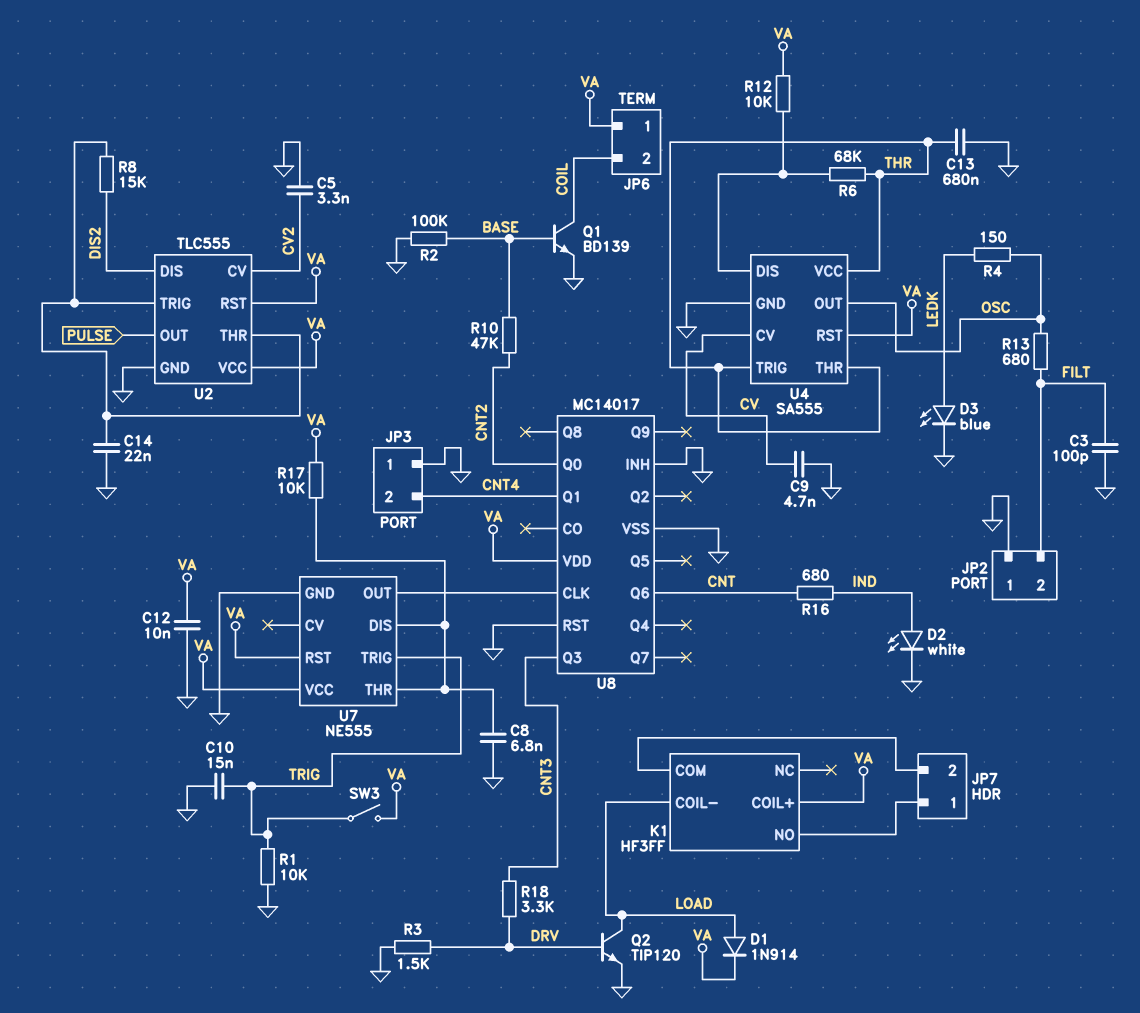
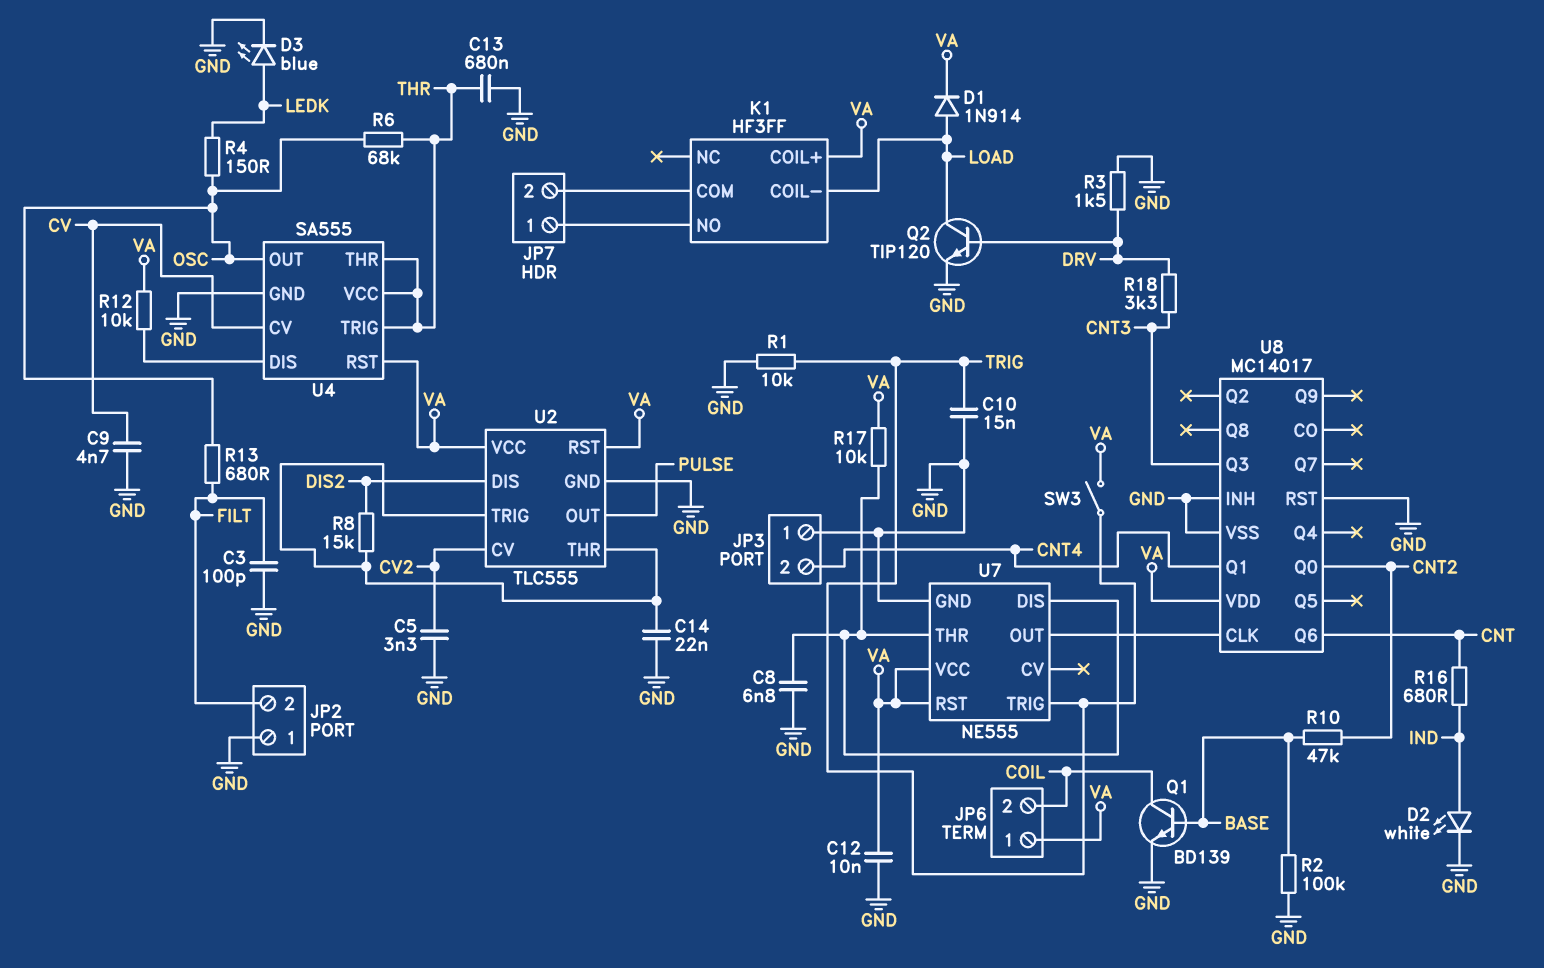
R6: 68k (THR, U4/DIS) -> 68k (OSC, THR)

